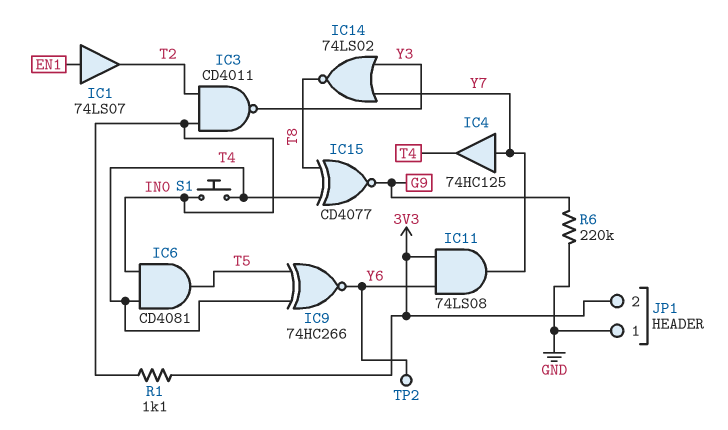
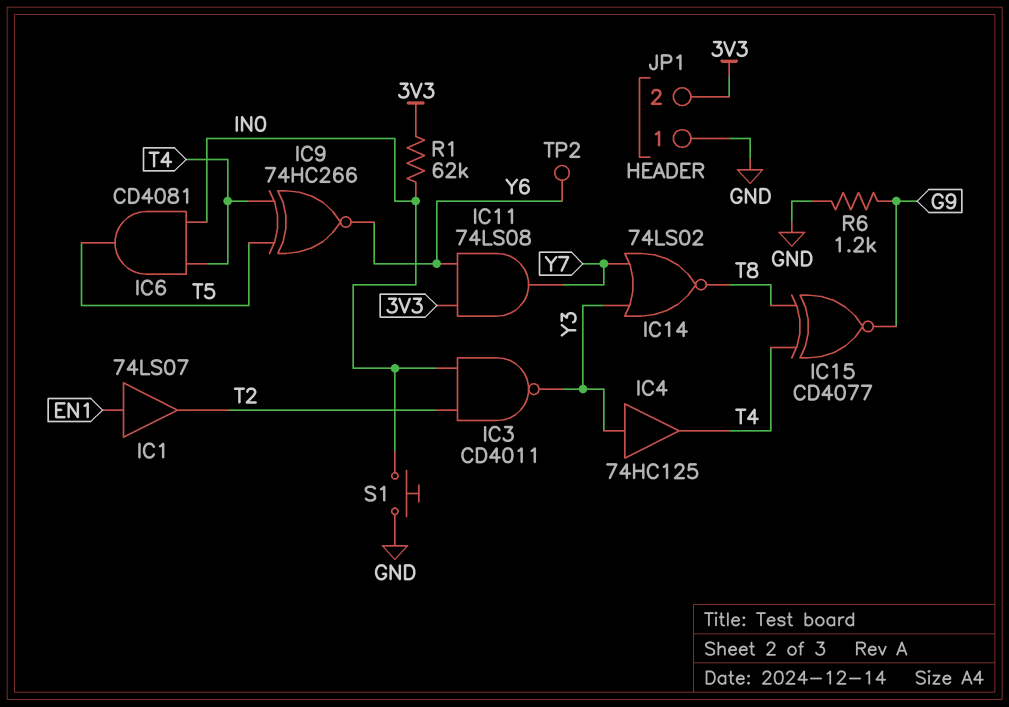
IC4: buffer 74HC125 (in Y7, out T4) -> buffer 74HC125 (in Y3, out T4)
R1: 1.1k (3V3, IN0) -> 62k (3V3, IN0)
R6: 220k (G9, GND) -> 1.2k (G9, GND)
S1: button (IN0, T4) -> button (GND, IN0)

